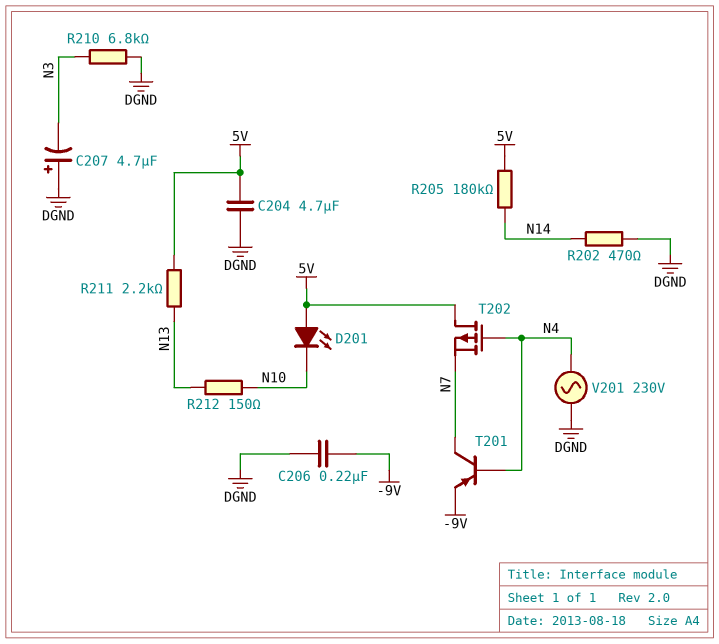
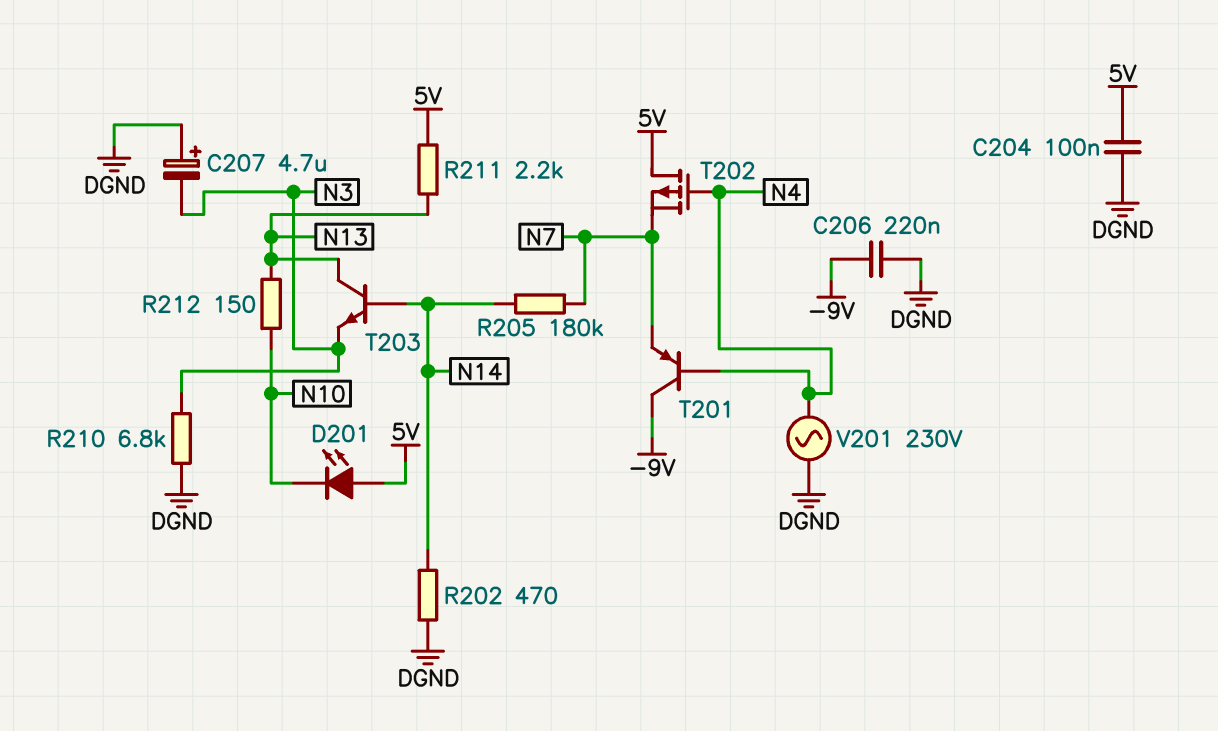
C204: 4.7uF (5V, DGND) -> 100nF (5V, DGND)
R205: 180k (5V, N14) -> 180k (N7, N14)
T201: PNP (B N4, C N7, E -9V) -> PNP (B N4, C -9V, E N7)
T203: none -> NPN (B N14, C N13, E N3)

